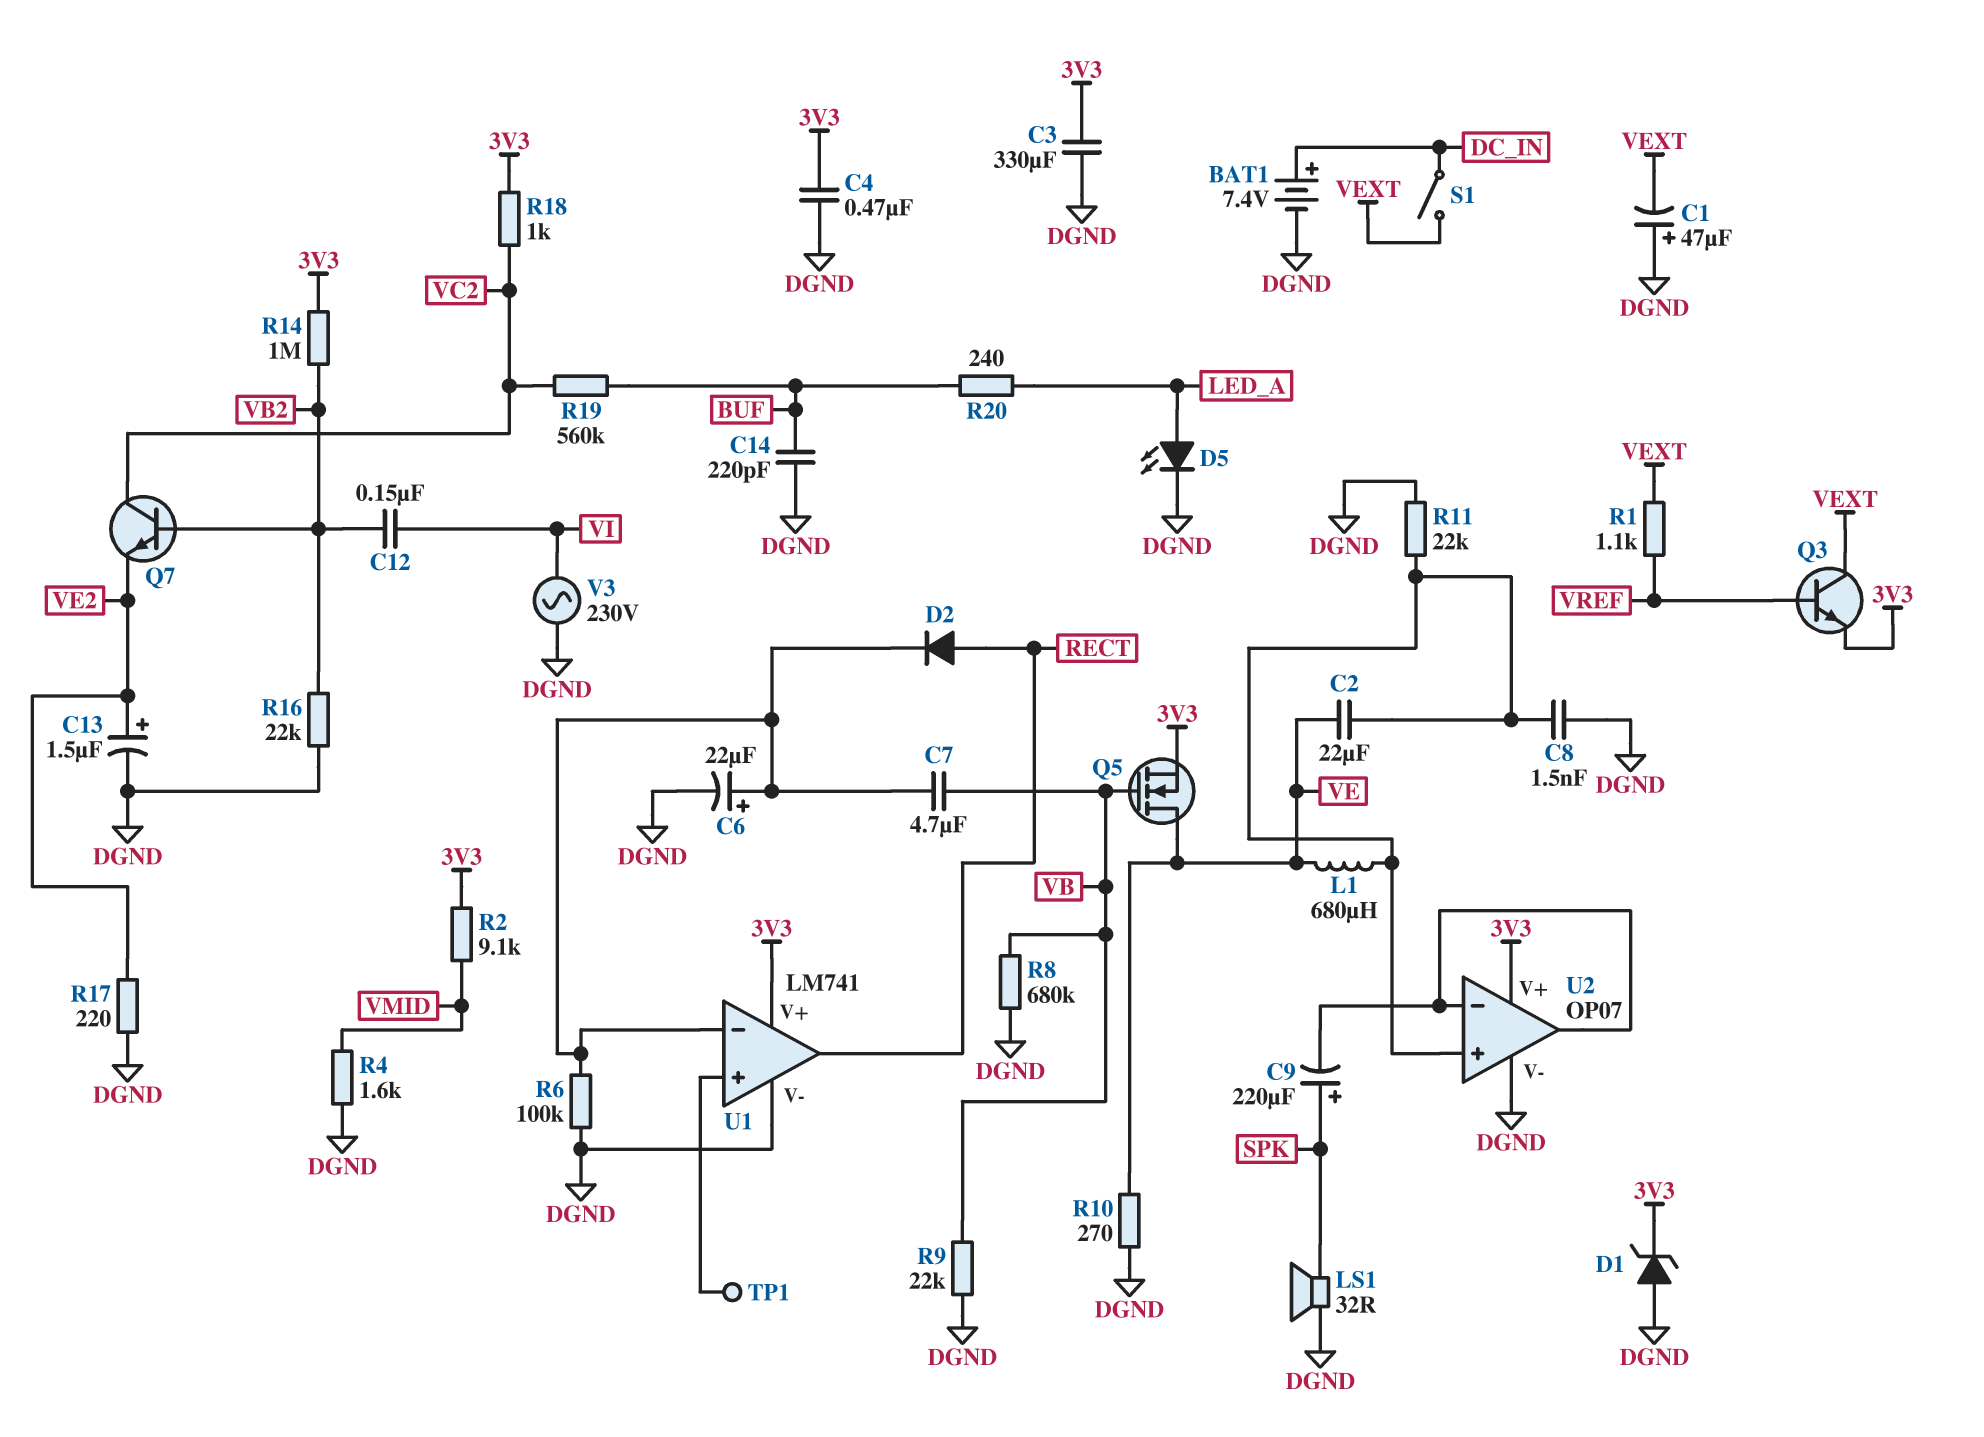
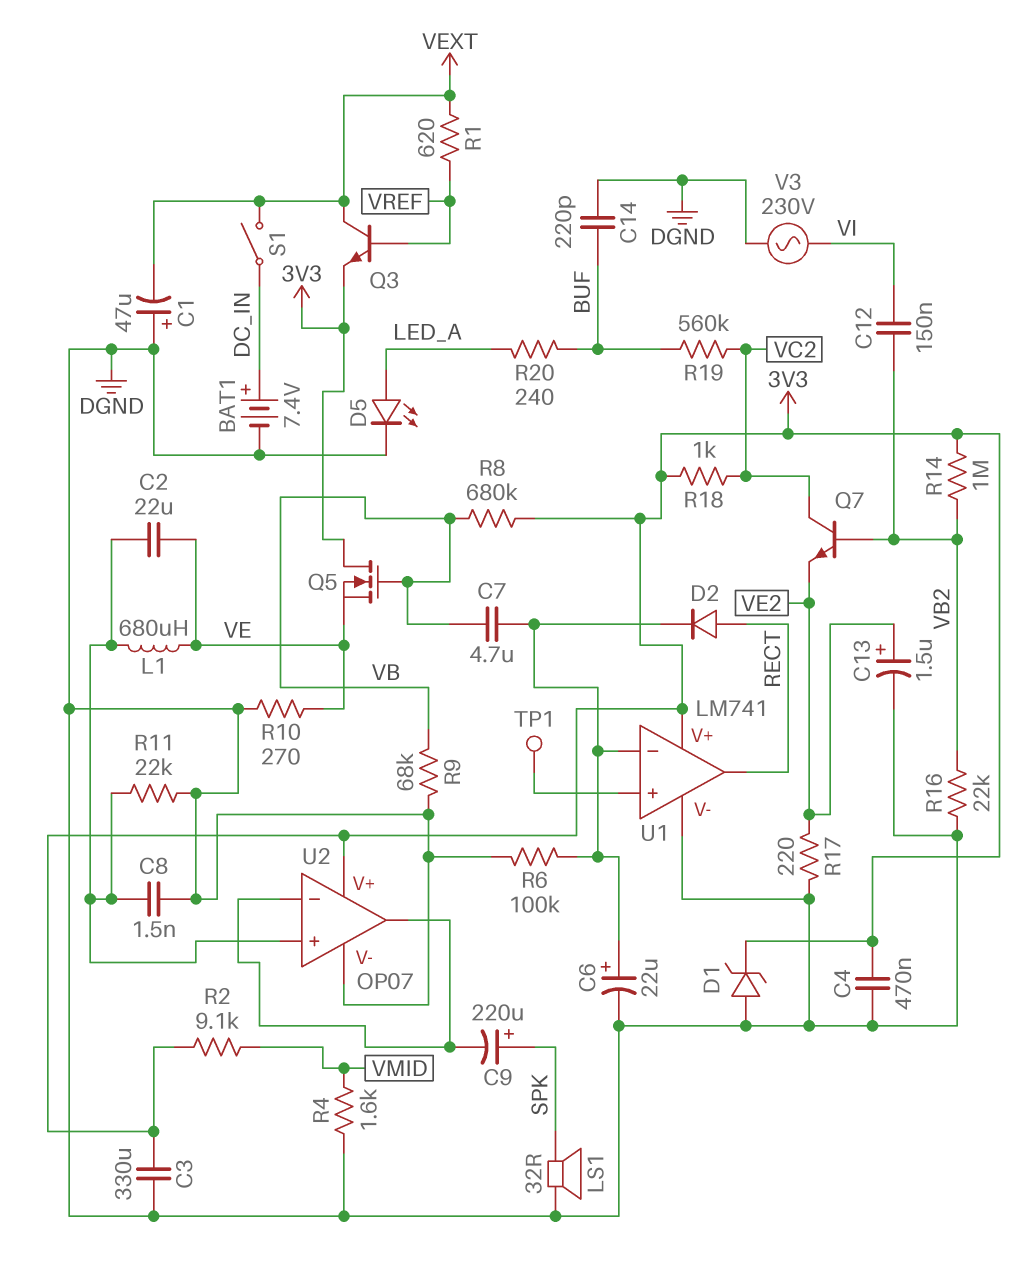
Q5: NMOS (G VB, D VE, S 3V3) -> NMOS (G VB, D 3V3, S VE)
R1: 1.1k (VEXT, VREF) -> 620 (VEXT, VREF)
R8: 680k (DGND, VB) -> 680k (3V3, VB)
R9: 22k (DGND, VB) -> 68k (DGND, VB)

